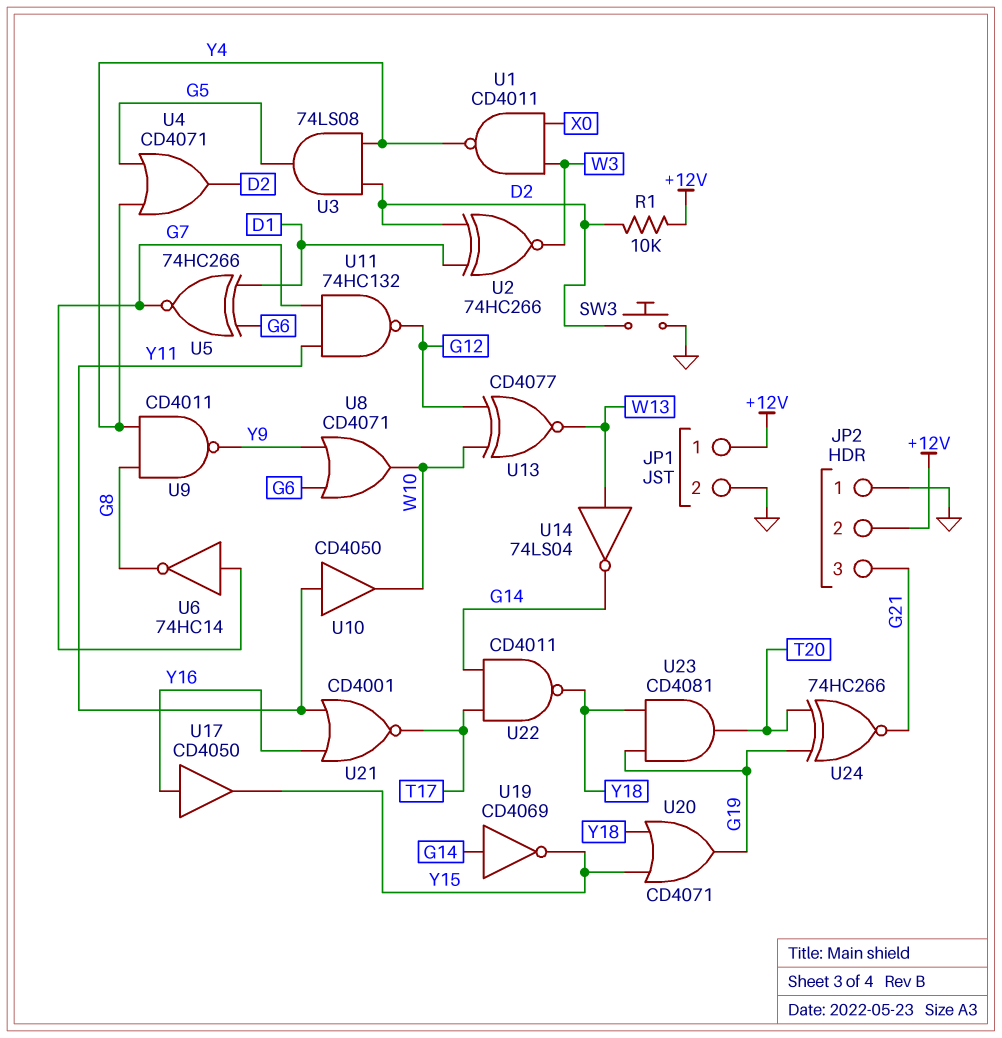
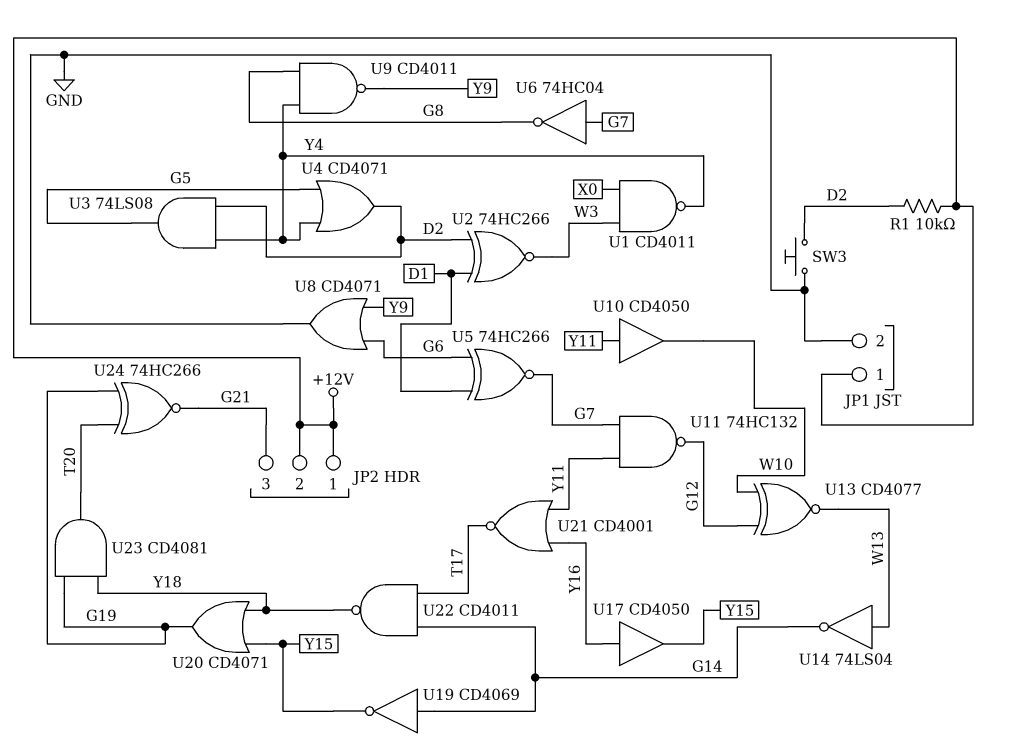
JP2 pin 1: GND -> +12V
U6: NOT 74HC14 (in G7, out G8) -> NOT 74HC04 (in G7, out G8)
U8: OR CD4071 (in G6, in Y9, out W10) -> OR CD4071 (in G6, in Y9, out GND)

